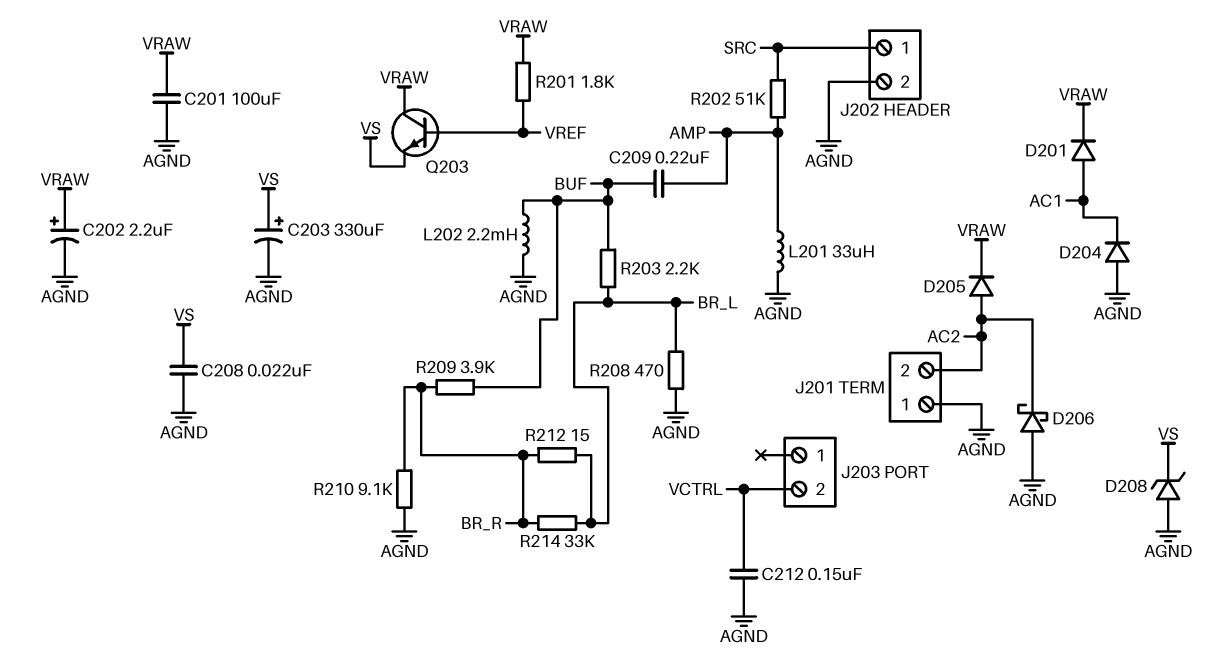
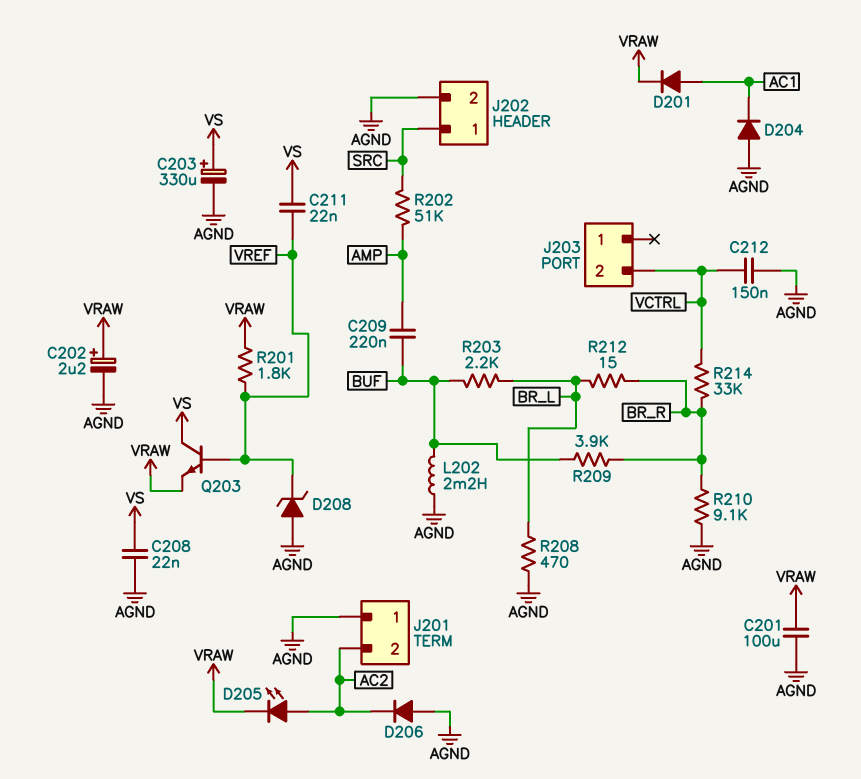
C211: none -> 22nF (VREF, VS)
D205: diode (A AC2, K VRAW) -> LED (A AC2, K VRAW)
D206: schottky (A AGND, K AC2) -> diode (A AGND, K AC2)
D208: zener (A AGND, K VS) -> zener (A AGND, K VREF)
L201: 33uH (AGND, AMP) -> none
Q203: NPN (B VREF, C VRAW, E VS) -> NPN (B VREF, C VS, E VRAW)
R214: 33k (BR_L, BR_R) -> 33k (BR_R, VCTRL)

